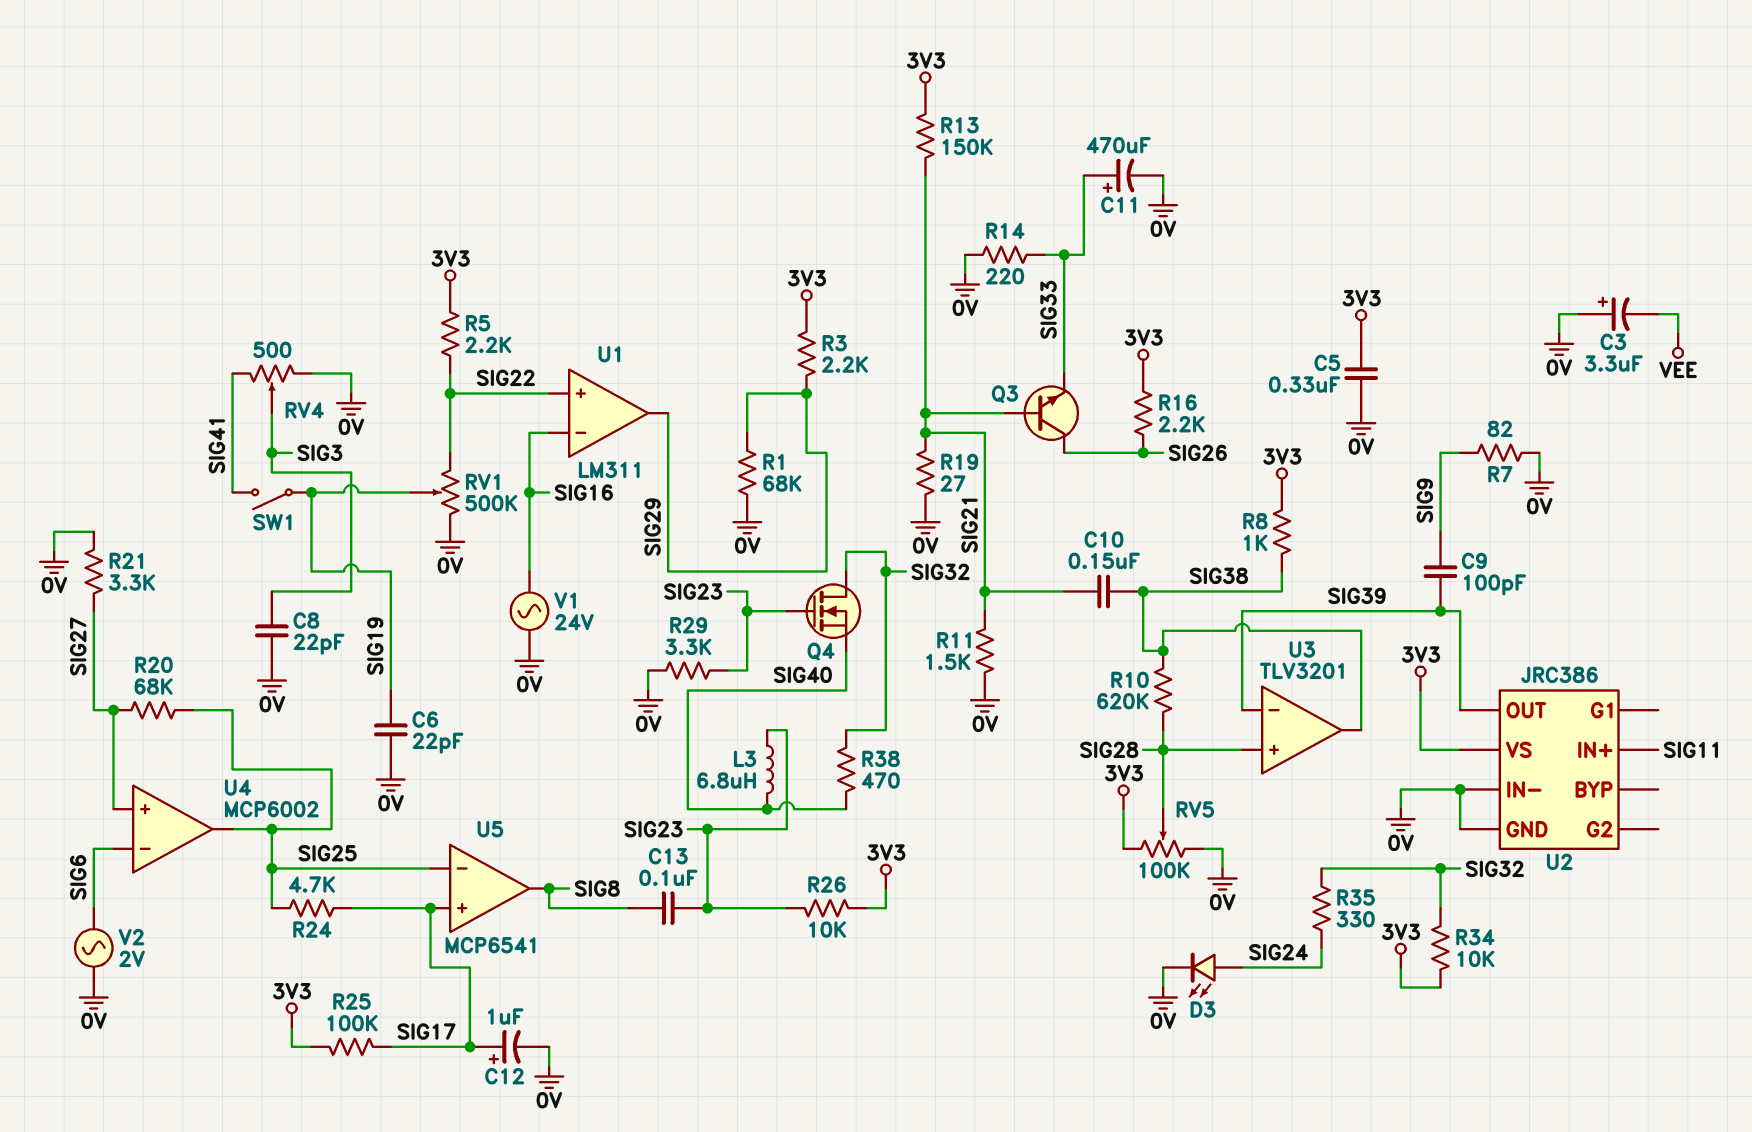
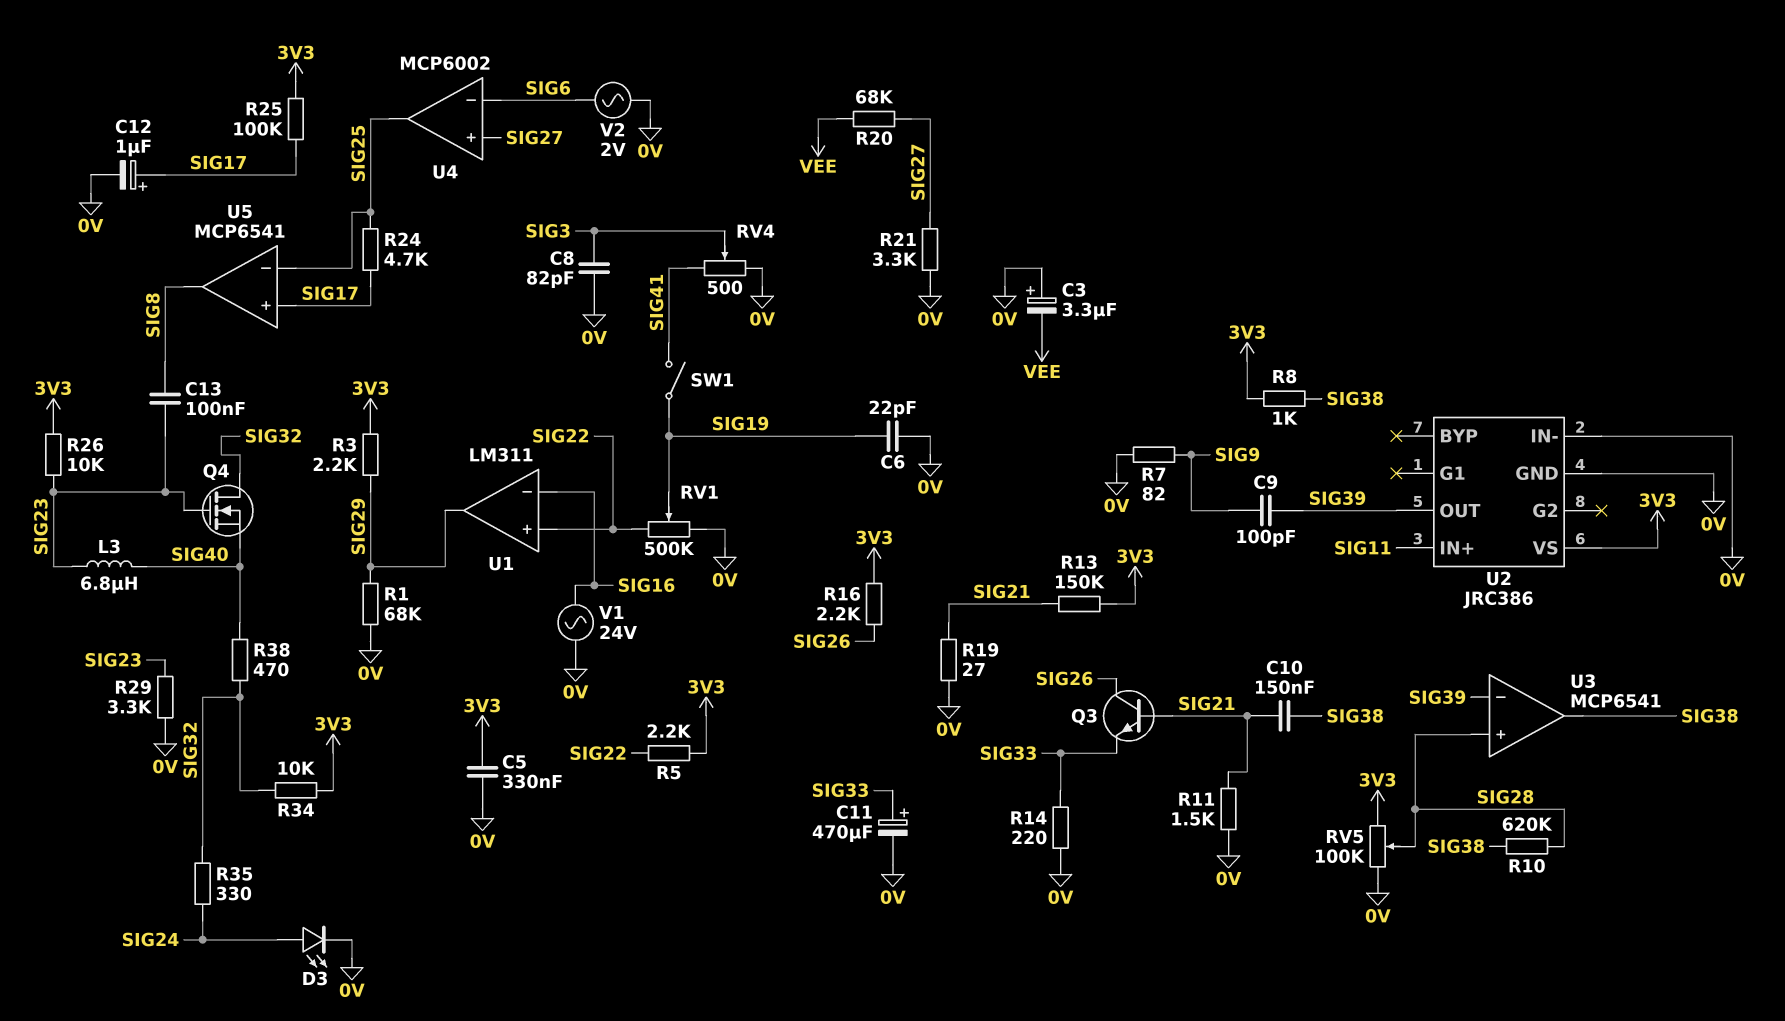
C8: 22pF (0V, SIG3) -> 82pF (0V, SIG3)
R20: 68k (SIG25, SIG27) -> 68k (SIG27, VEE)
U3: TLV3201 -> MCP6541

